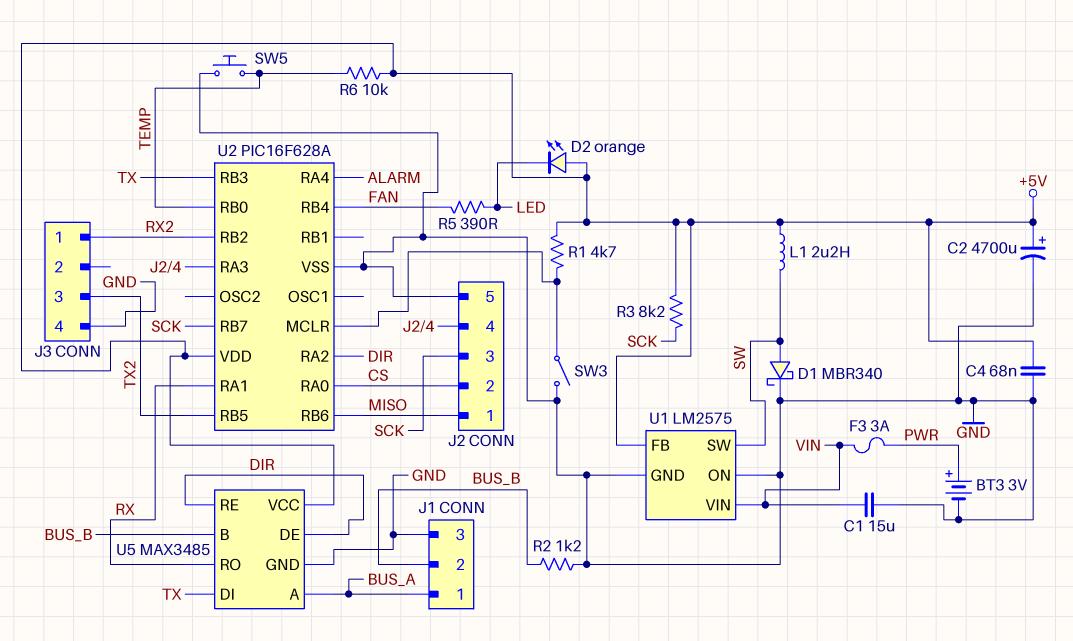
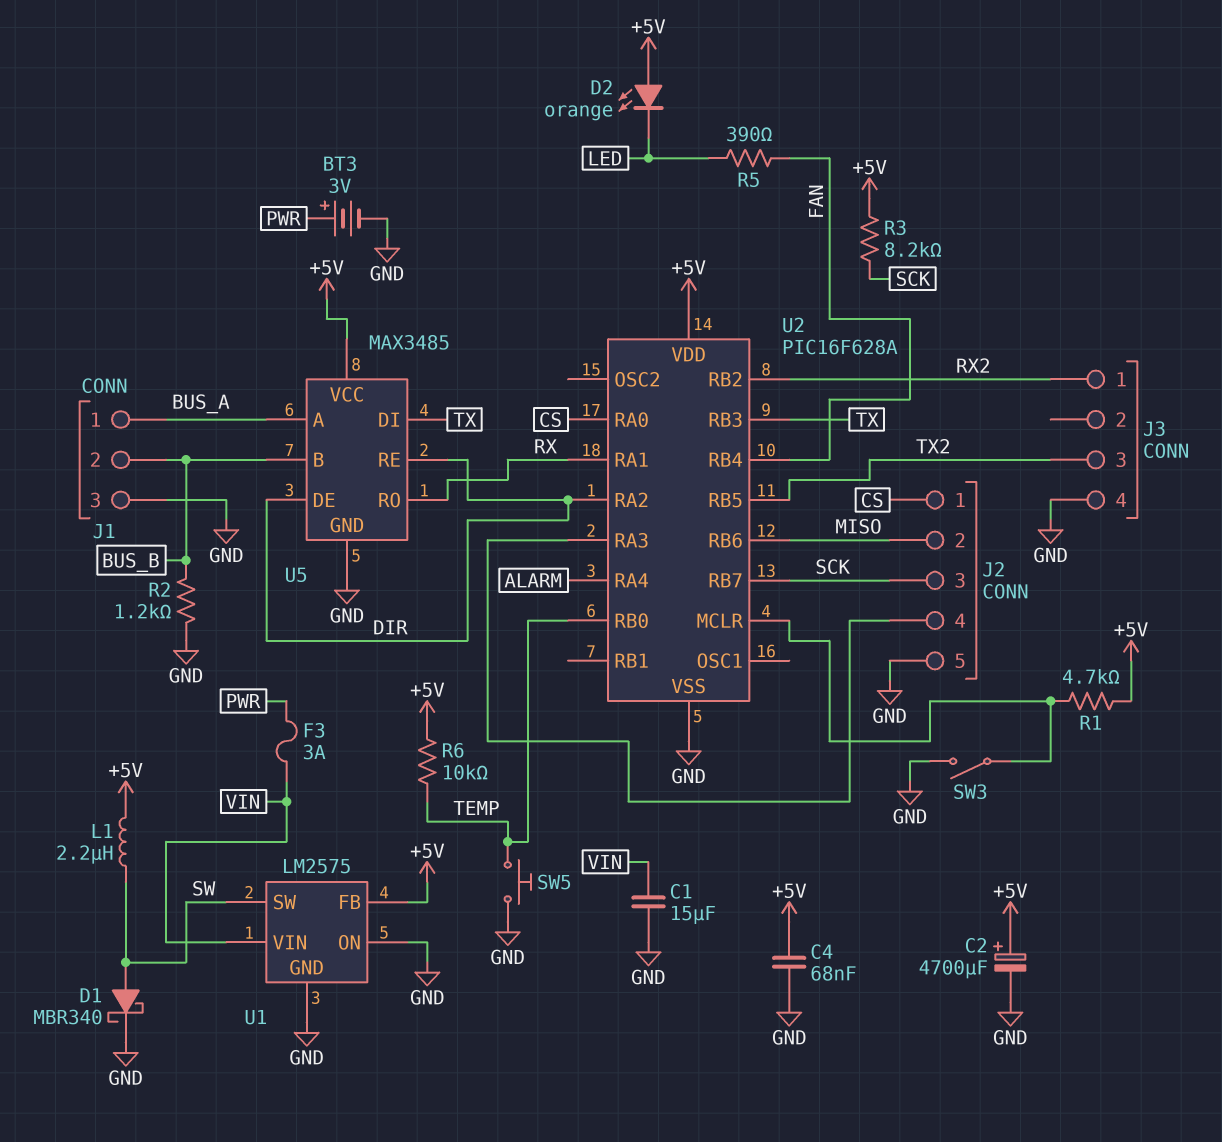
J2 pin 1: MISO -> CS
J2 pin 2: CS -> MISO

